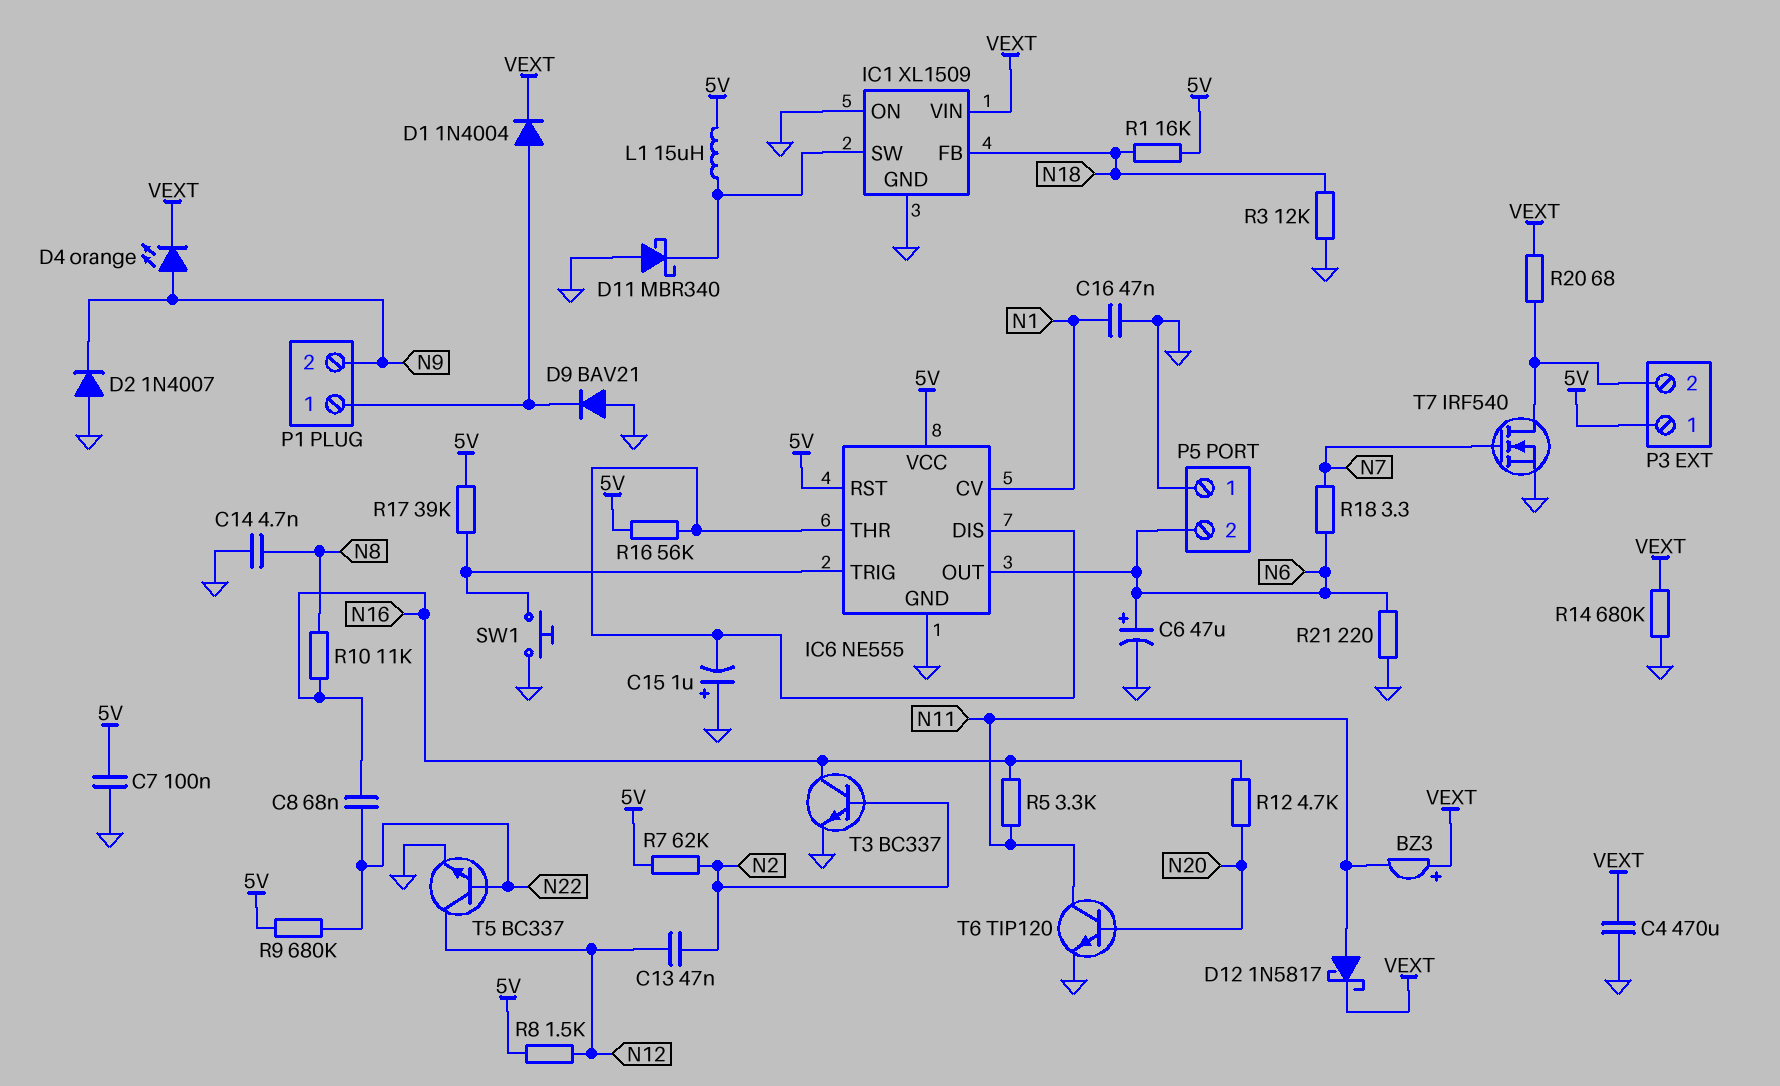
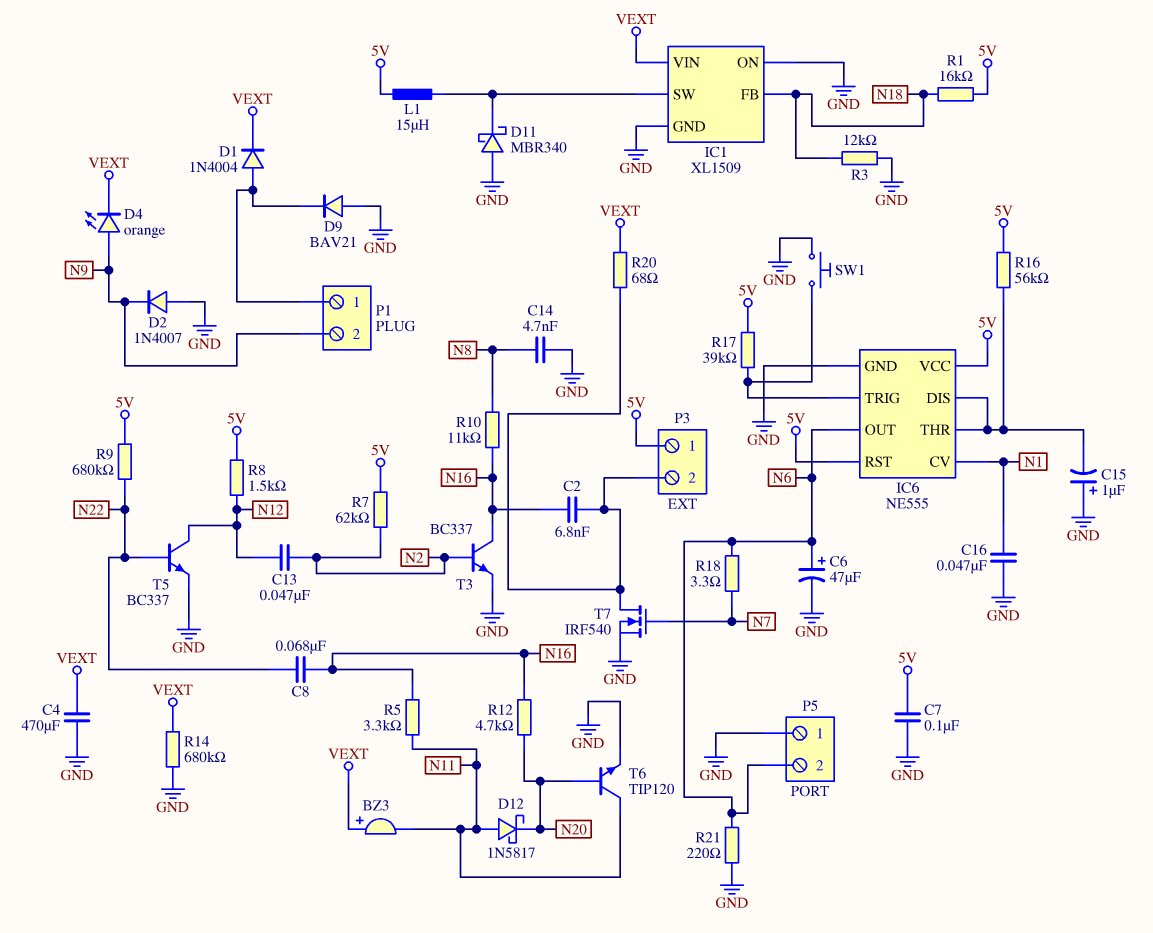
C2: none -> 6.8nF (N16, P3/2)
D12: schottky 1N5817 (A N11, K VEXT) -> schottky 1N5817 (A N11, K N20)

